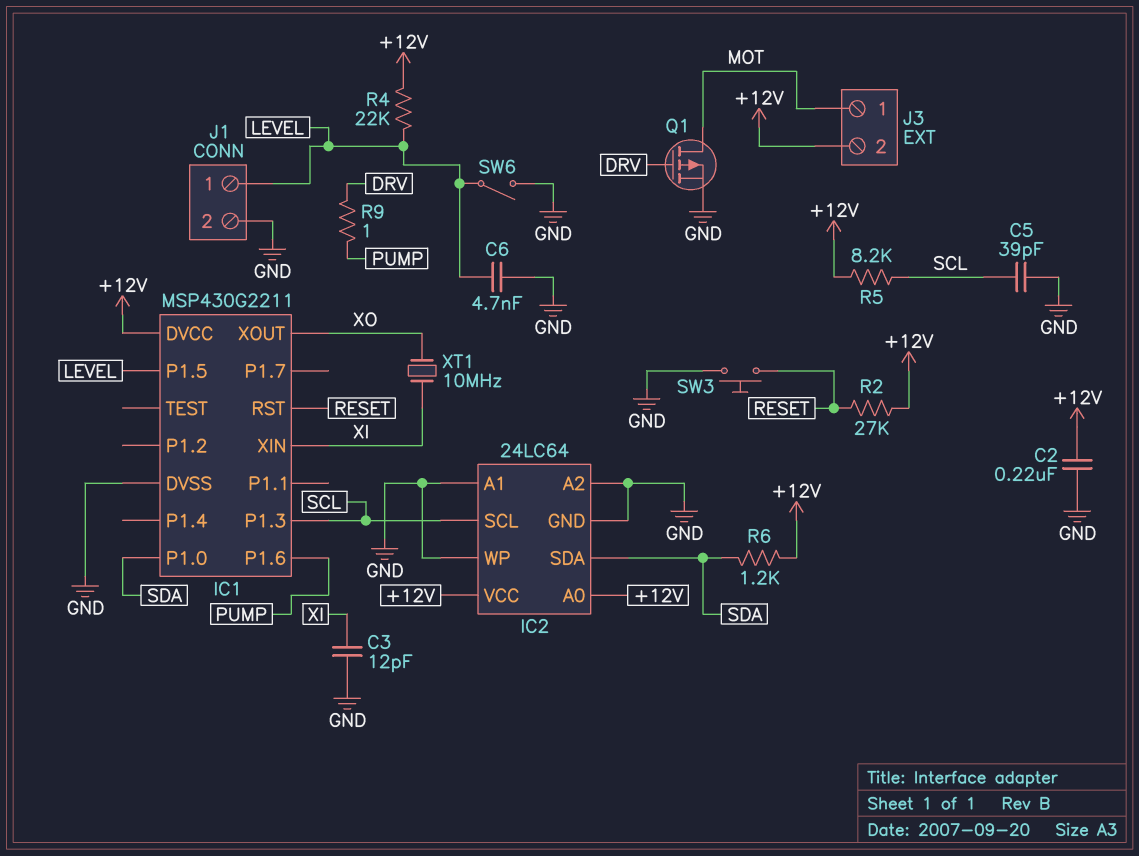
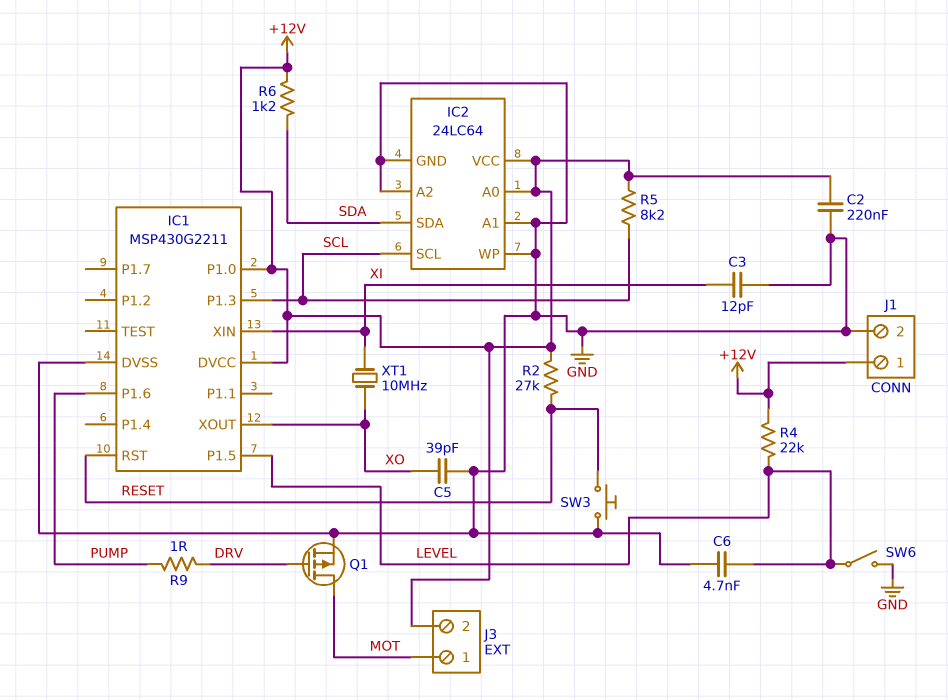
C5: 39pF (GND, SCL) -> 39pF (GND, XO)
IC1 pin P1.0: SDA -> +12V
J1 pin 1: LEVEL -> +12V

